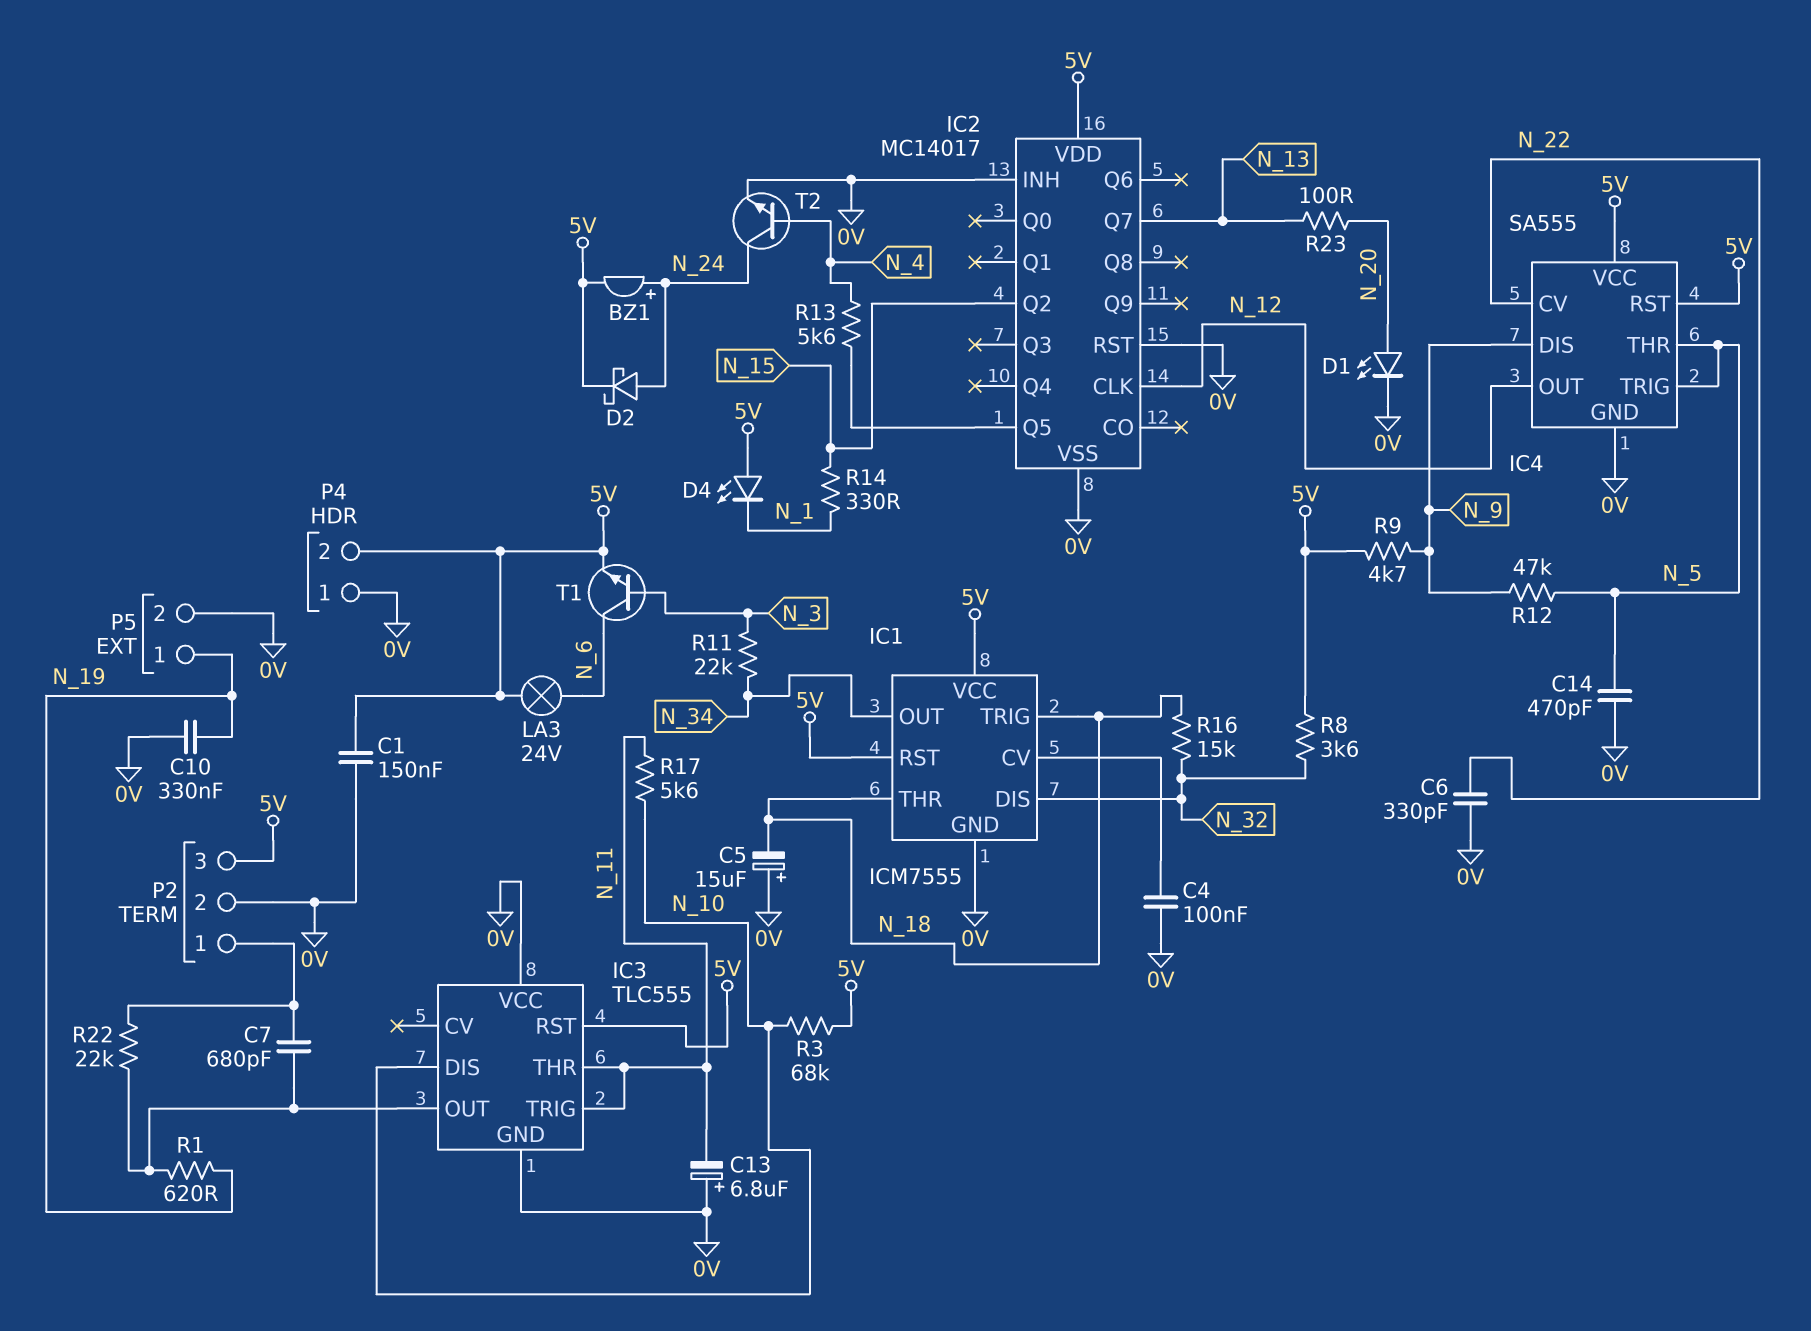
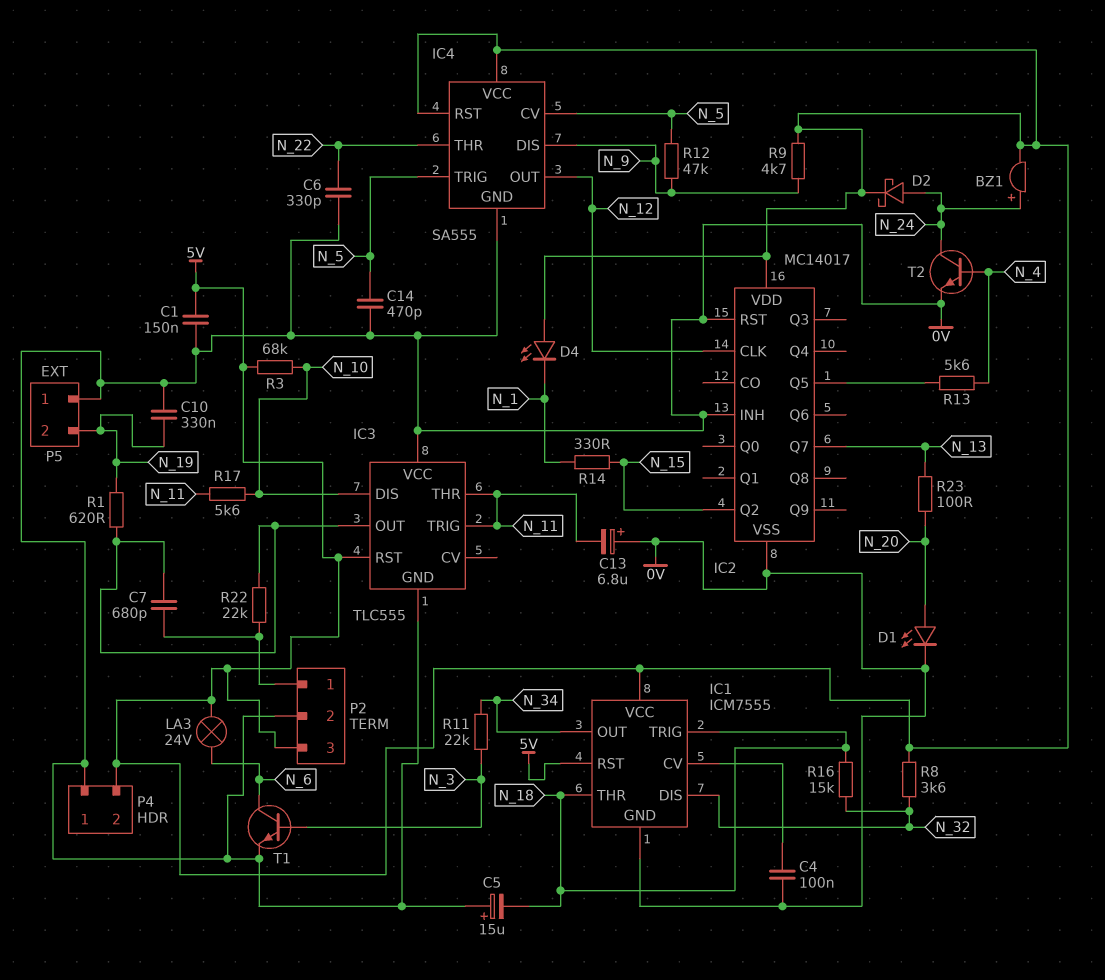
IC4 pin CV: N_22 -> N_5
IC4 pin THR: N_5 -> N_22
P5 pin 1: N_19 -> 0V
P5 pin 2: 0V -> N_19
T1: NPN (B N_3, C N_6, E 5V) -> NPN (B N_3, C N_6, E 0V)

